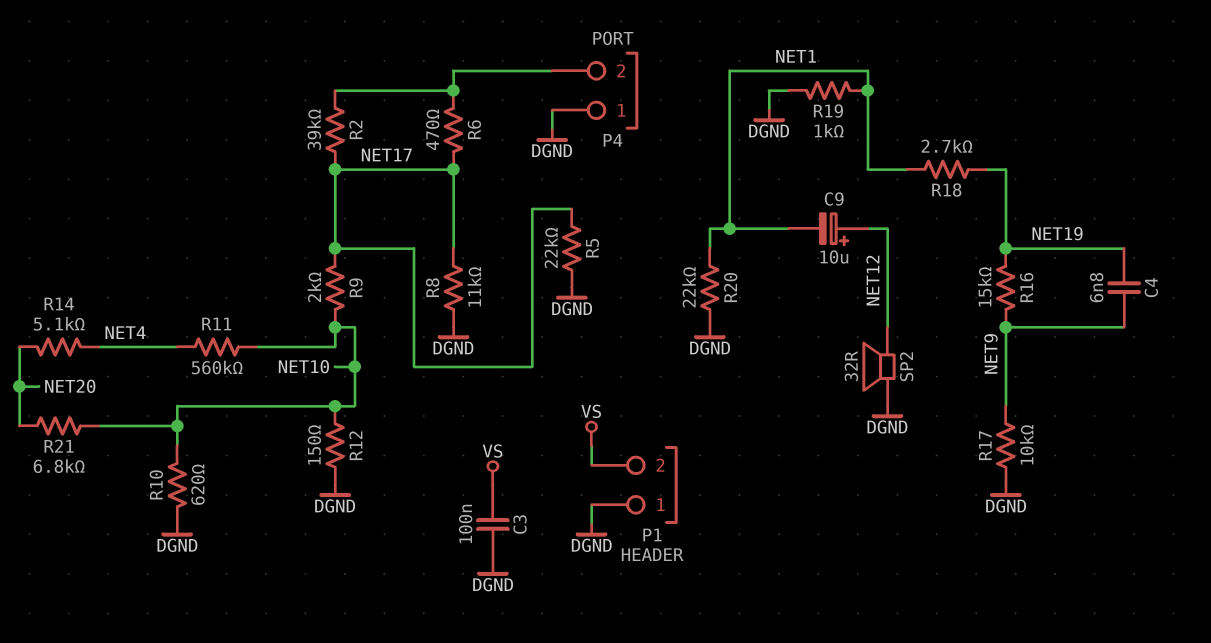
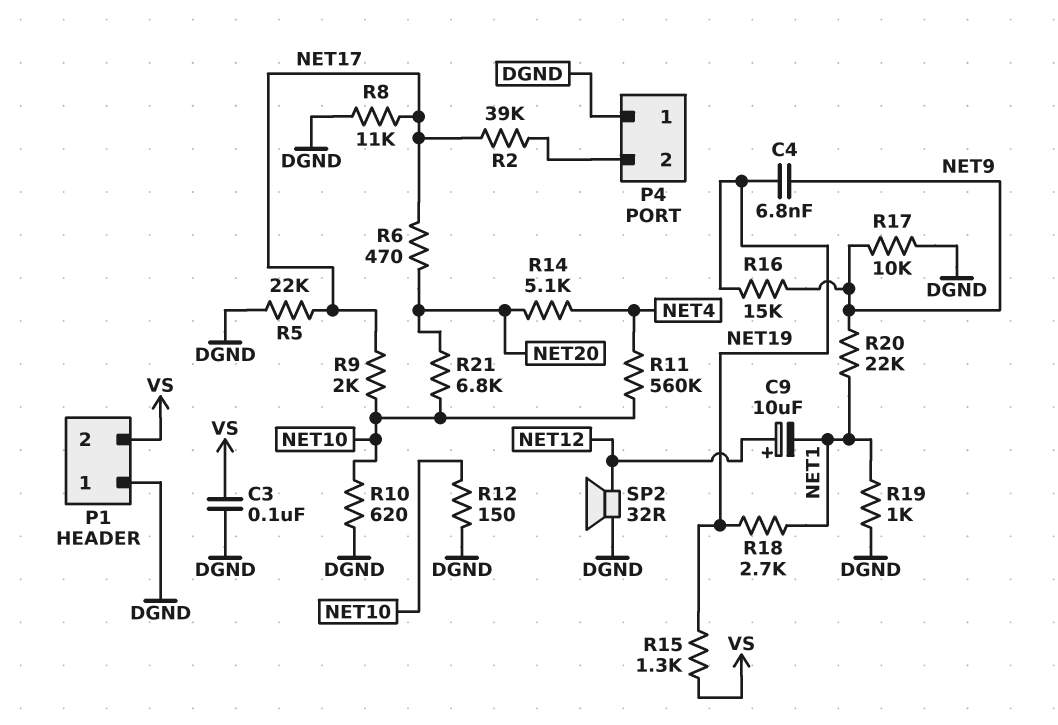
R6: 470 (NET17, P4/2) -> 470 (NET17, NET20)
R15: none -> 1.3k (NET19, VS)
R20: 22k (DGND, NET1) -> 22k (NET1, NET9)

